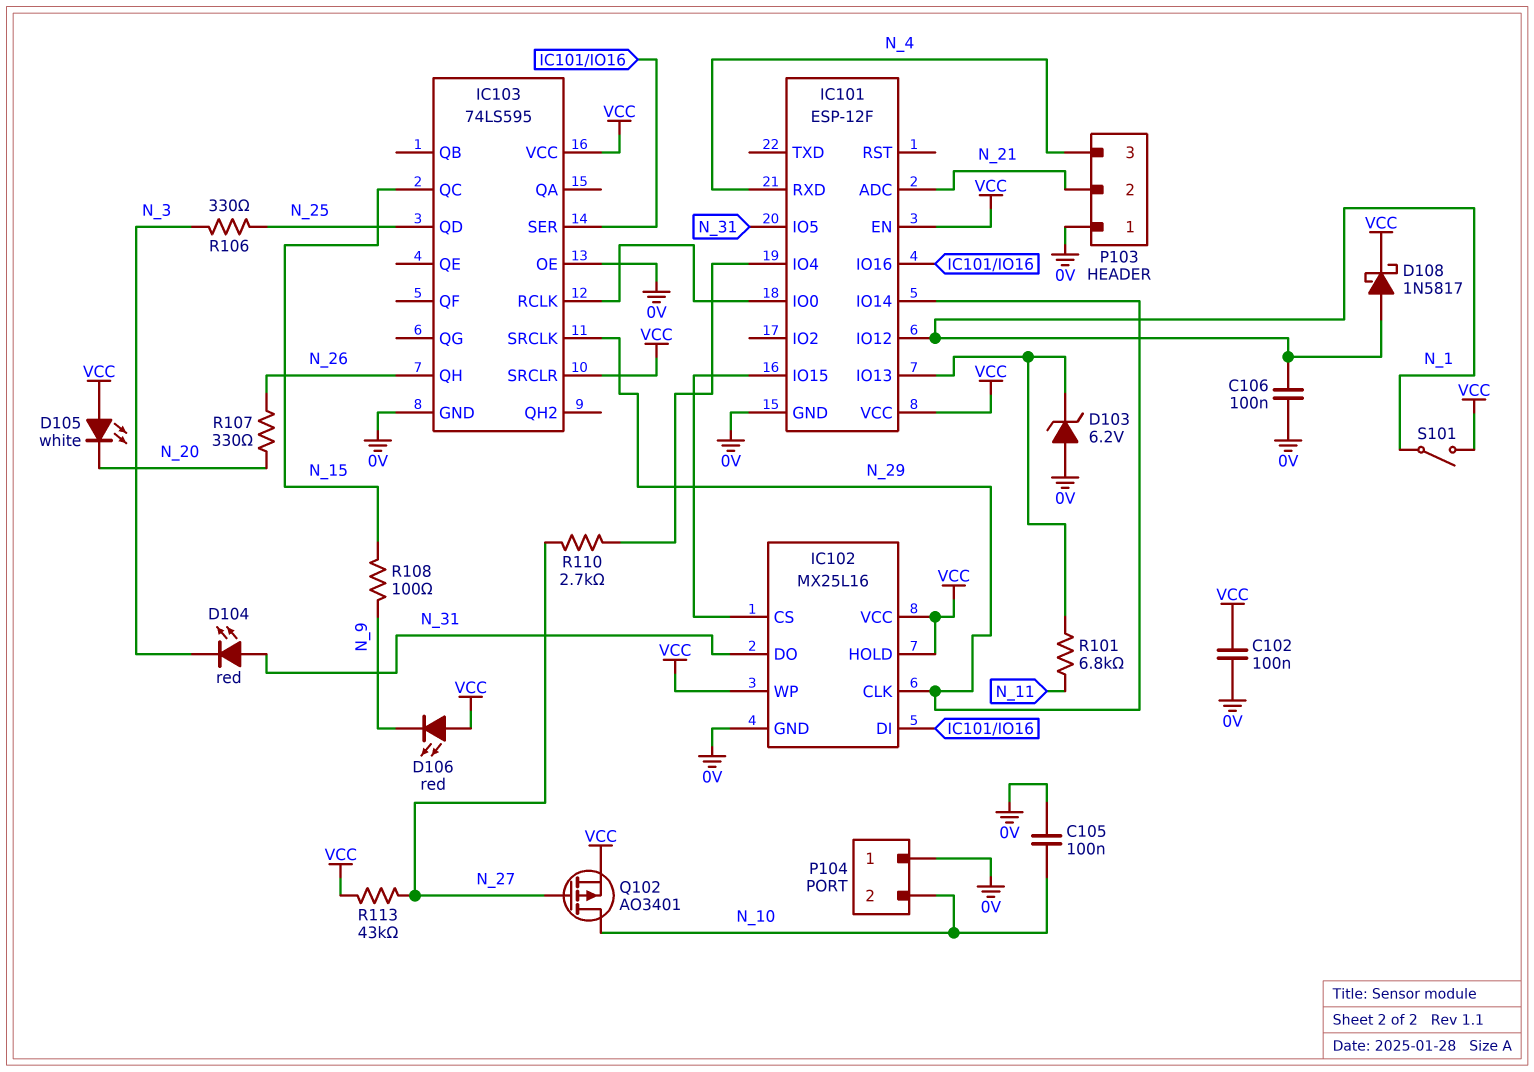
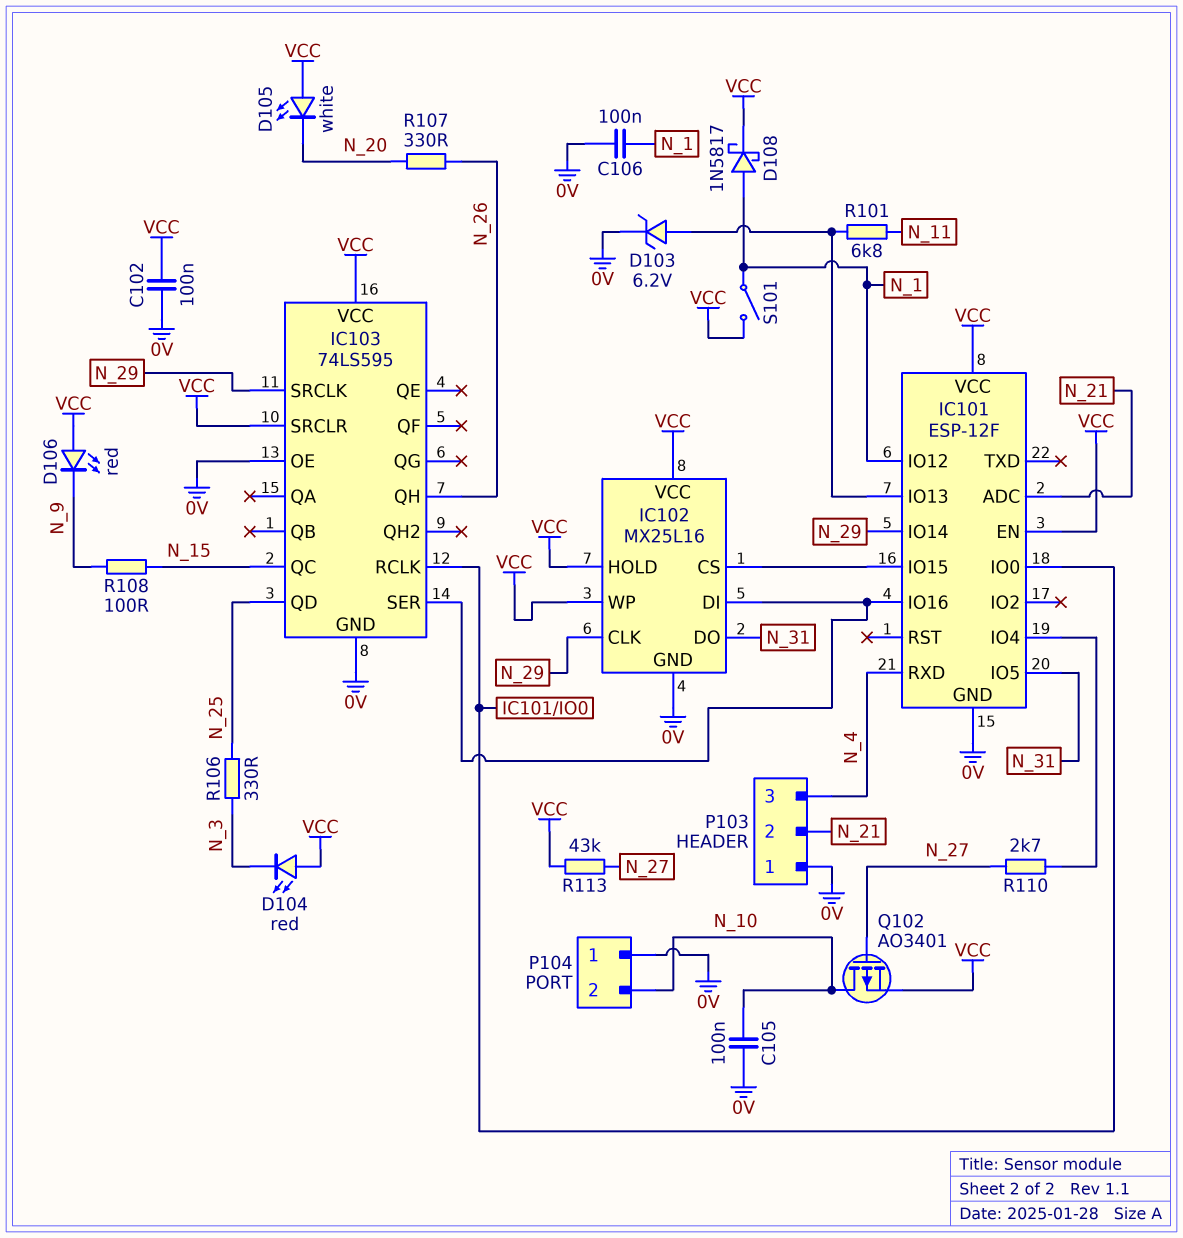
D103: zener 6.2V (A 0V, K IC101/IO13) -> zener 6.2V (A IC101/IO13, K 0V)
D104: LED red (A N_31, K N_3) -> LED red (A VCC, K N_3)

